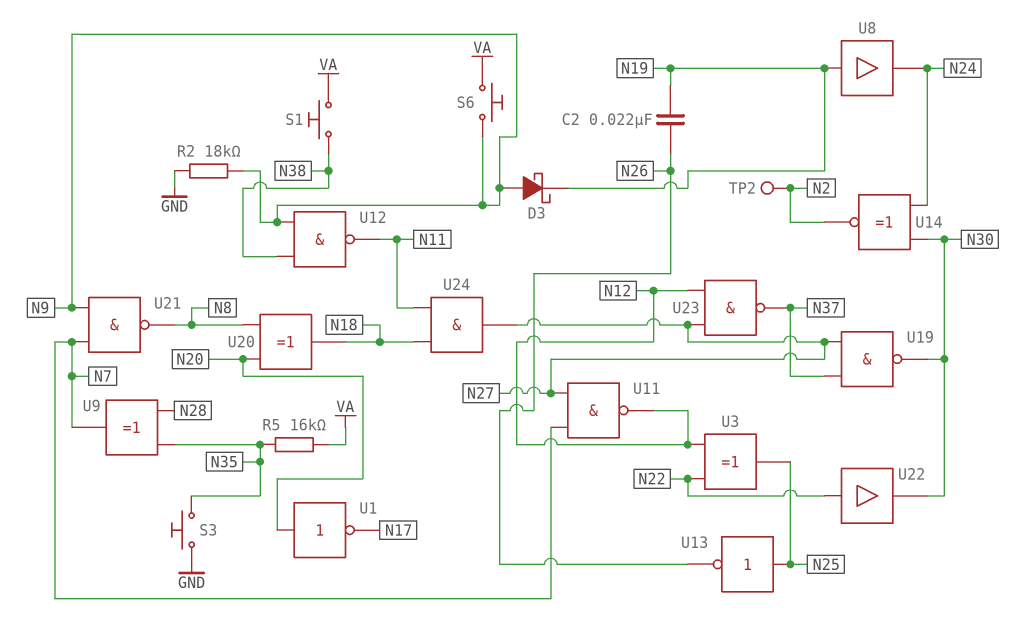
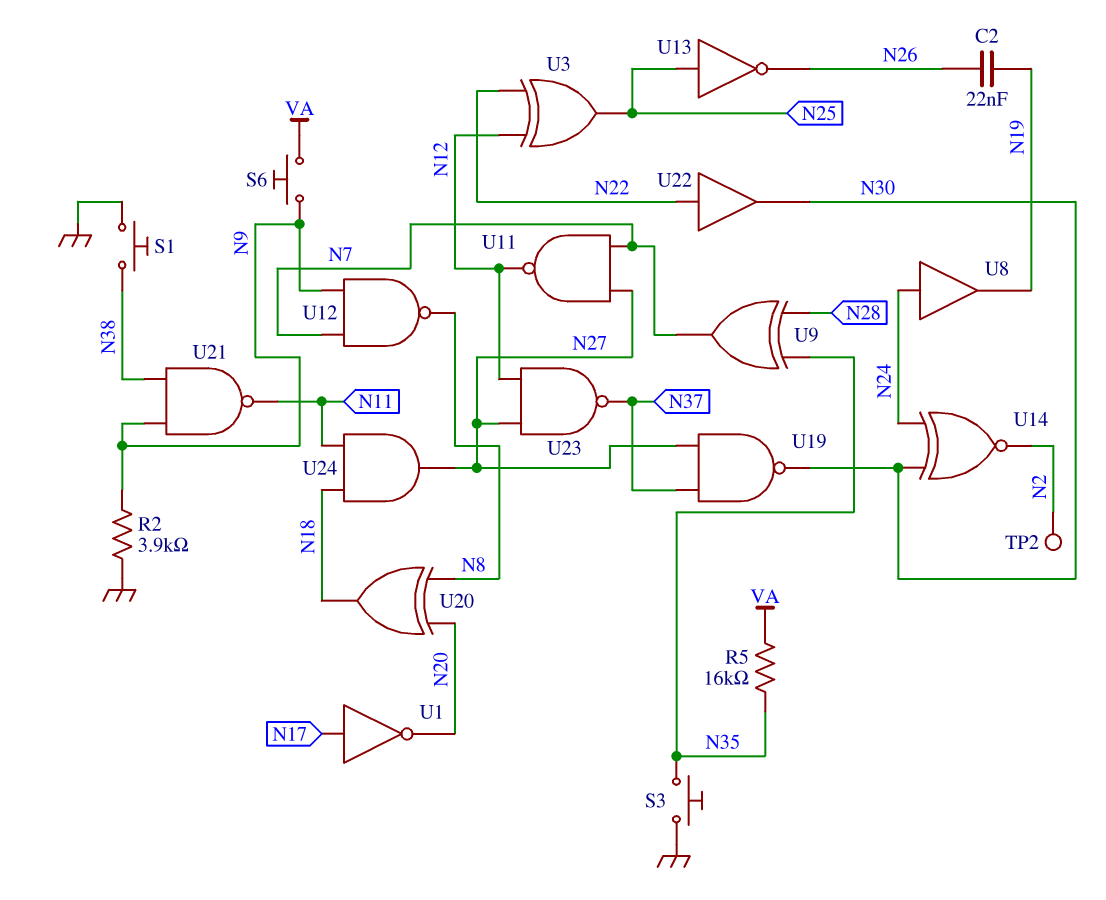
D3: schottky (A N9, K N19) -> none
R2: 18k (GND, N9) -> 3.9k (GND, N9)
S1: button (N38, VA) -> button (GND, N38)
U1: NOT (in N20, out N17) -> NOT (in N17, out N20)
U8: buffer (in N19, out N24) -> buffer (in N24, out N19)
U12: NAND (in N9, in N38, out N11) -> NAND (in N7, in N9, out N8)
U21: NAND (in N7, in N9, out N8) -> NAND (in N9, in N38, out N11)

